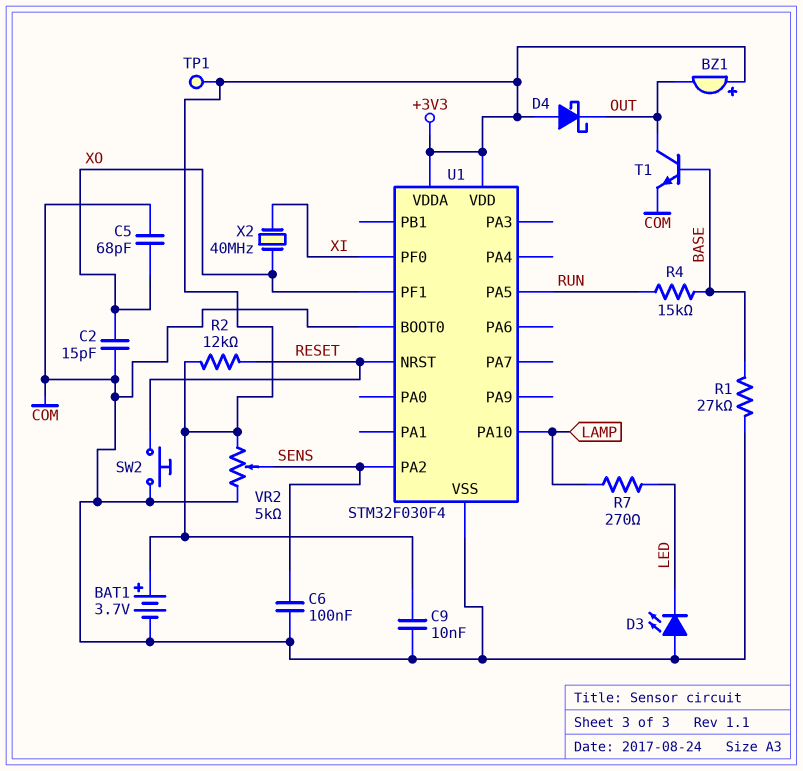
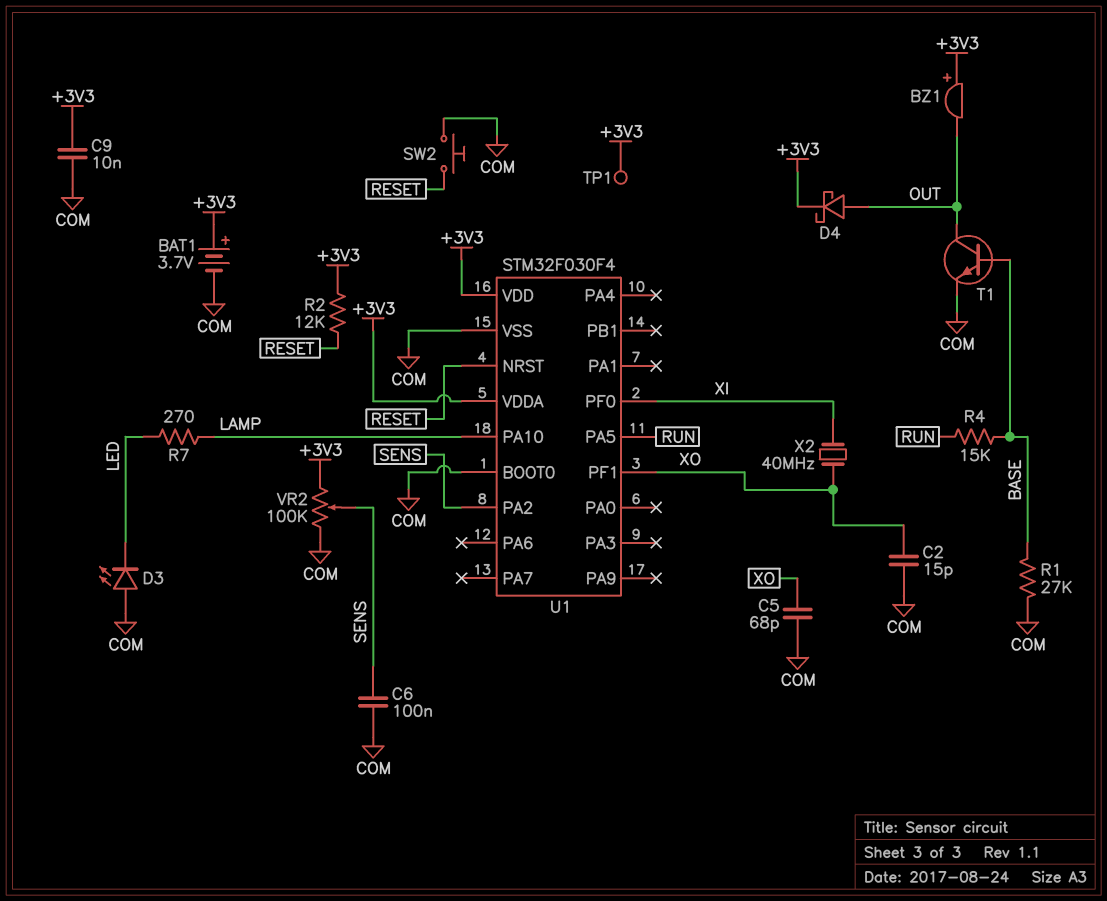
D4: schottky (A +3V3, K OUT) -> schottky (A OUT, K +3V3)
VR2: 5k (+3V3, COM, wiper SENS) -> 100k (+3V3, COM, wiper SENS)

